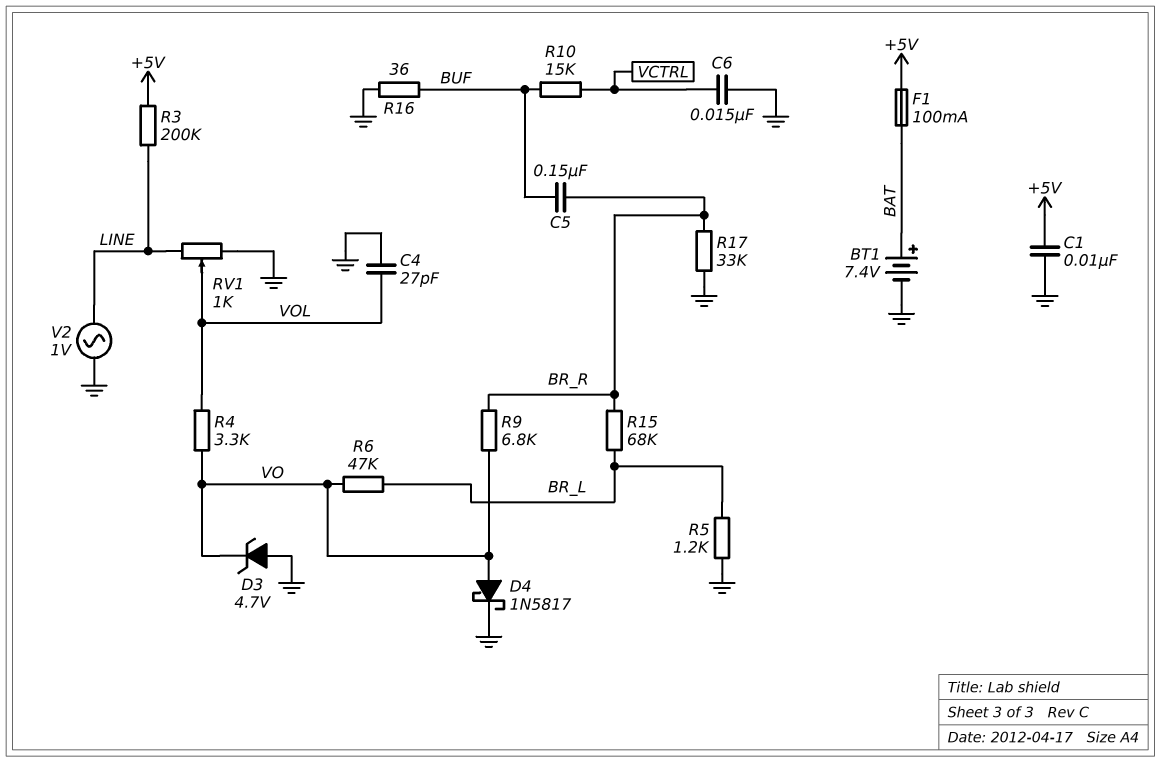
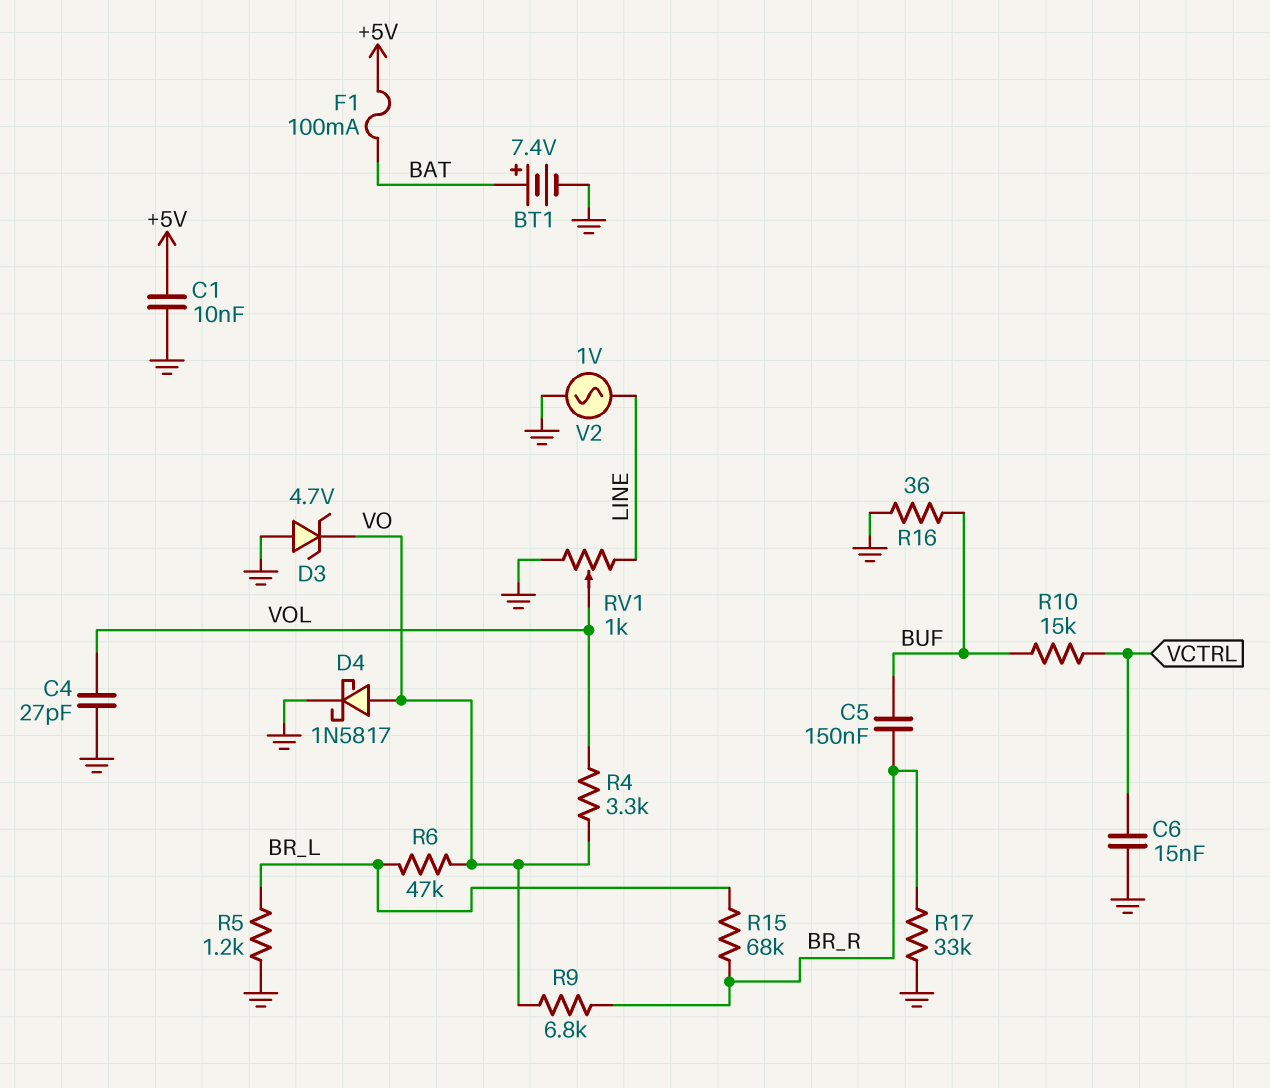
R3: 200k (+5V, LINE) -> none

